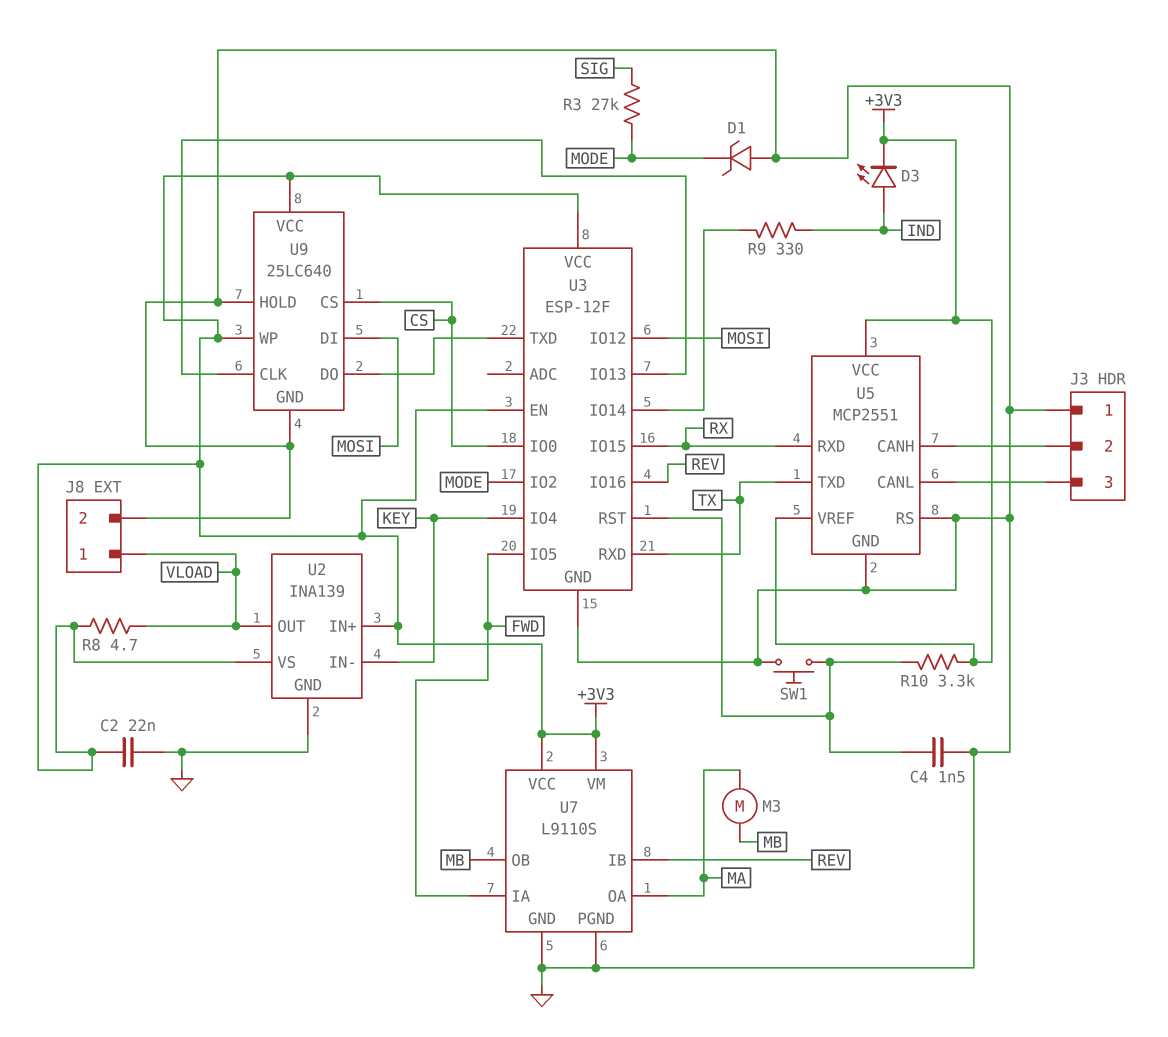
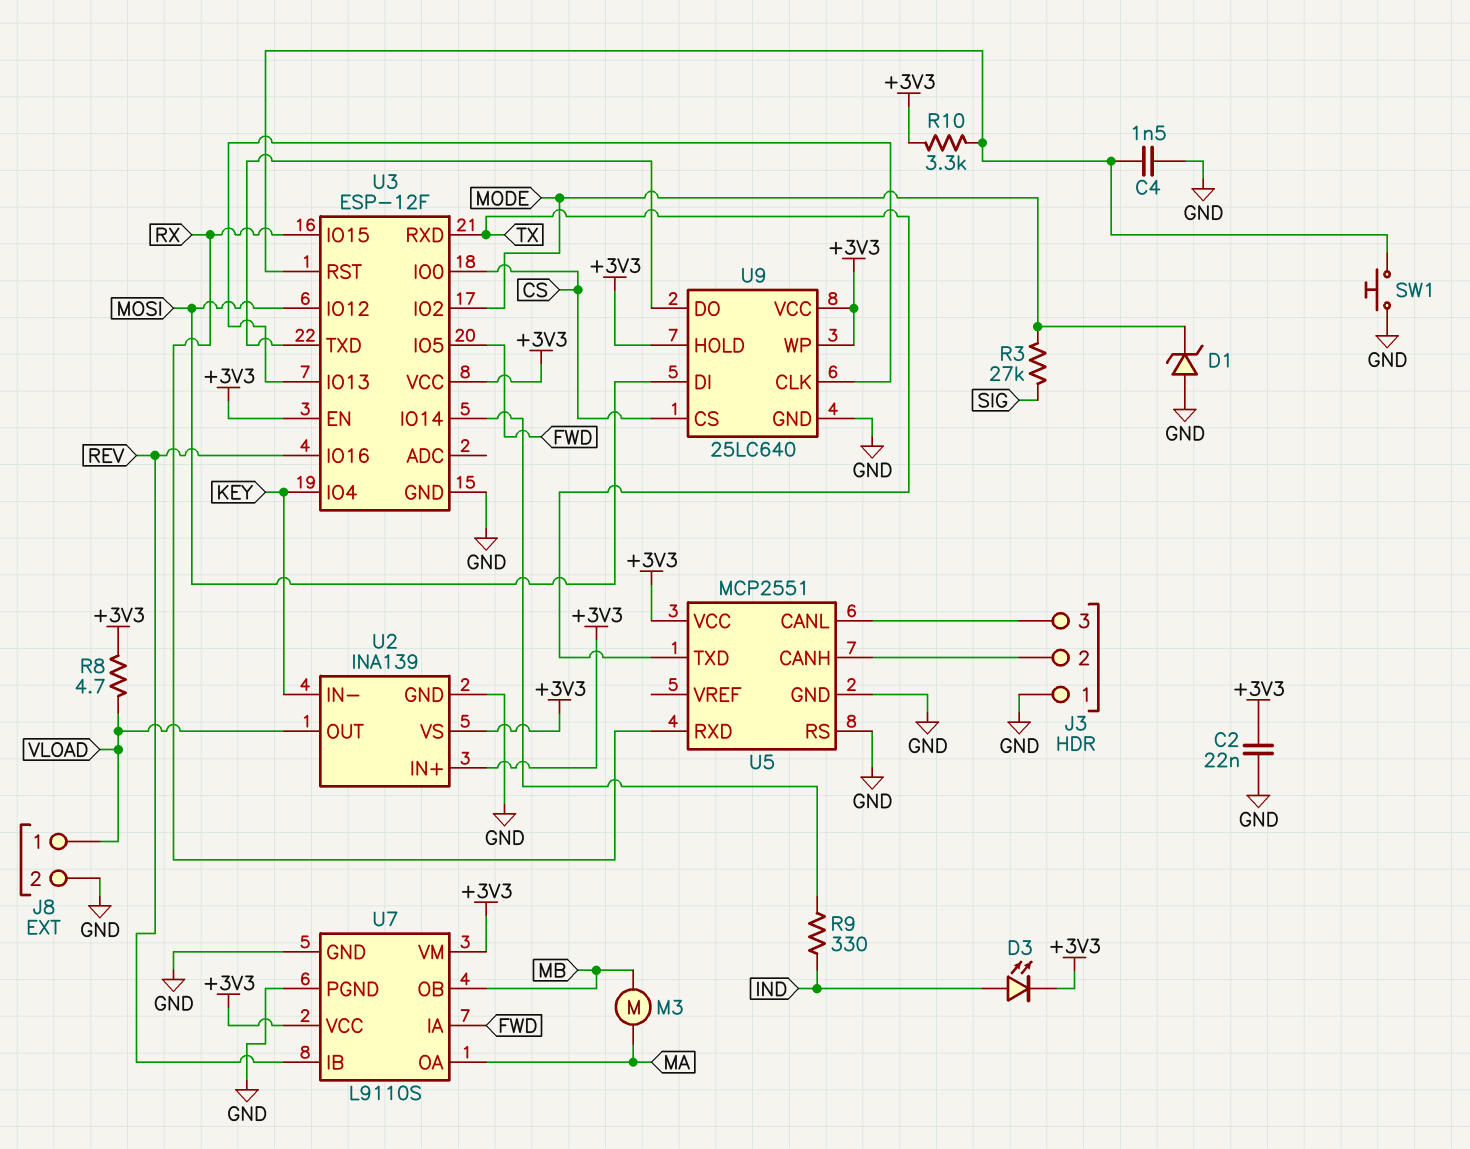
U5 pin VREF: +3V3 -> none
U9 pin HOLD: GND -> +3V3

